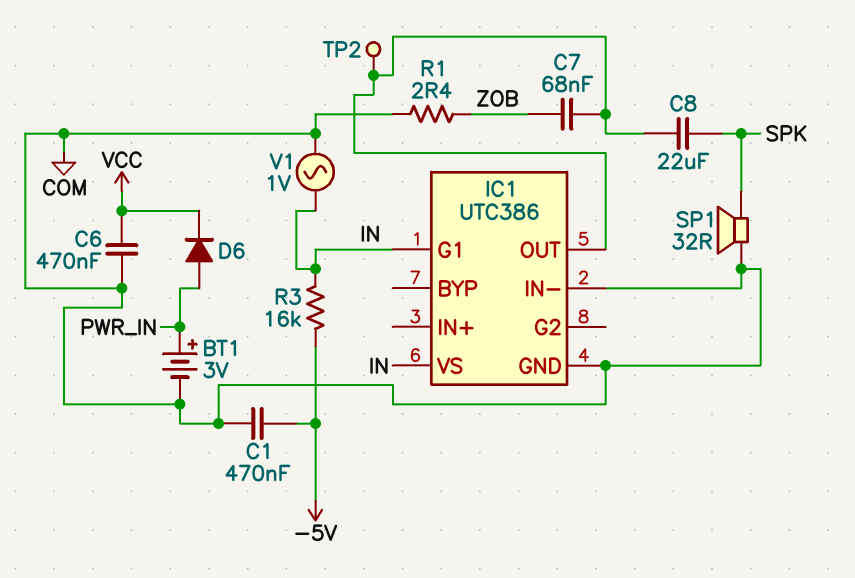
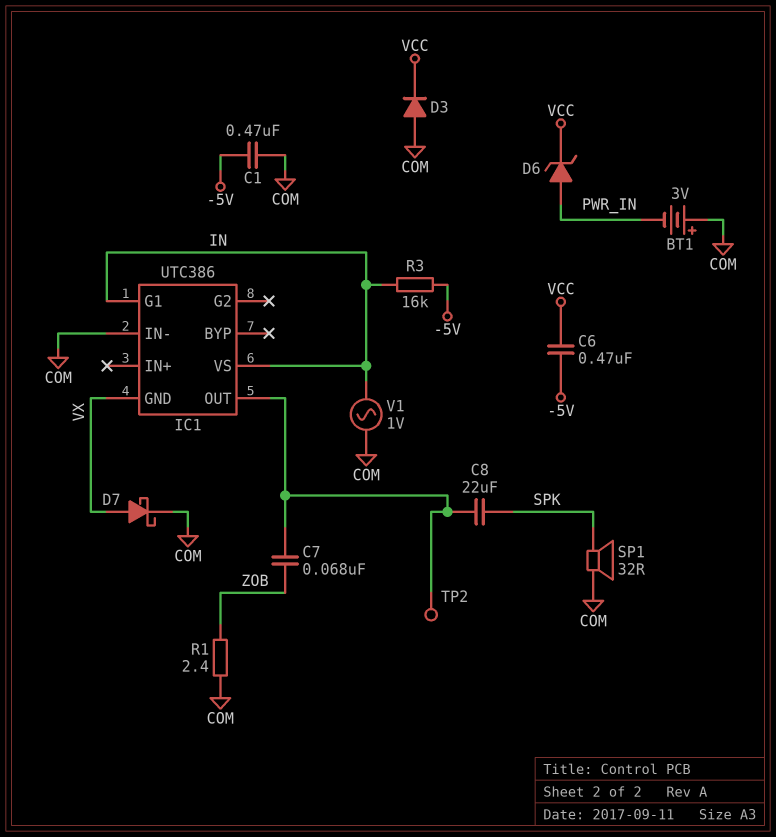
BT1: 3V (plus PWR_IN, minus COM) -> 3V (plus COM, minus PWR_IN)
C6: 470nF (COM, VCC) -> 470nF (-5V, VCC)
D3: none -> diode (A COM, K VCC)
D6: diode (A PWR_IN, K VCC) -> zener (A PWR_IN, K VCC)
D7: none -> schottky (A VX, K COM)
IC1 pin GND: COM -> VX

